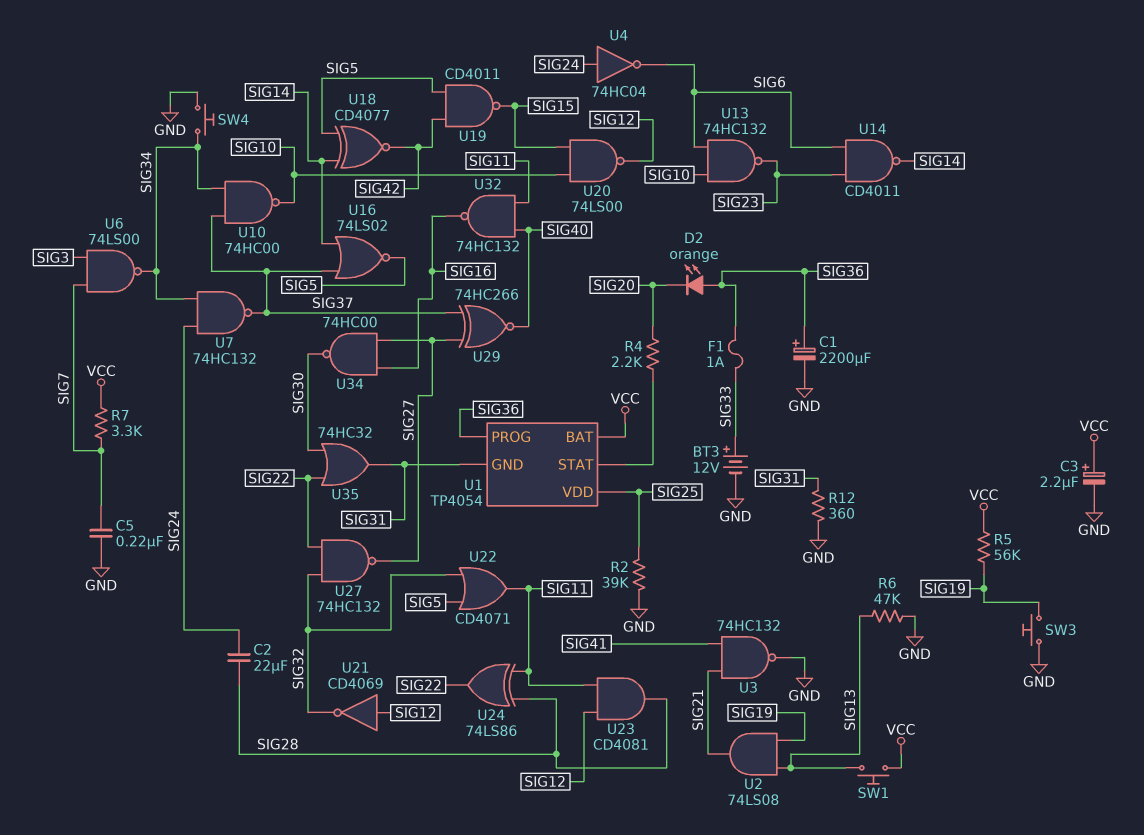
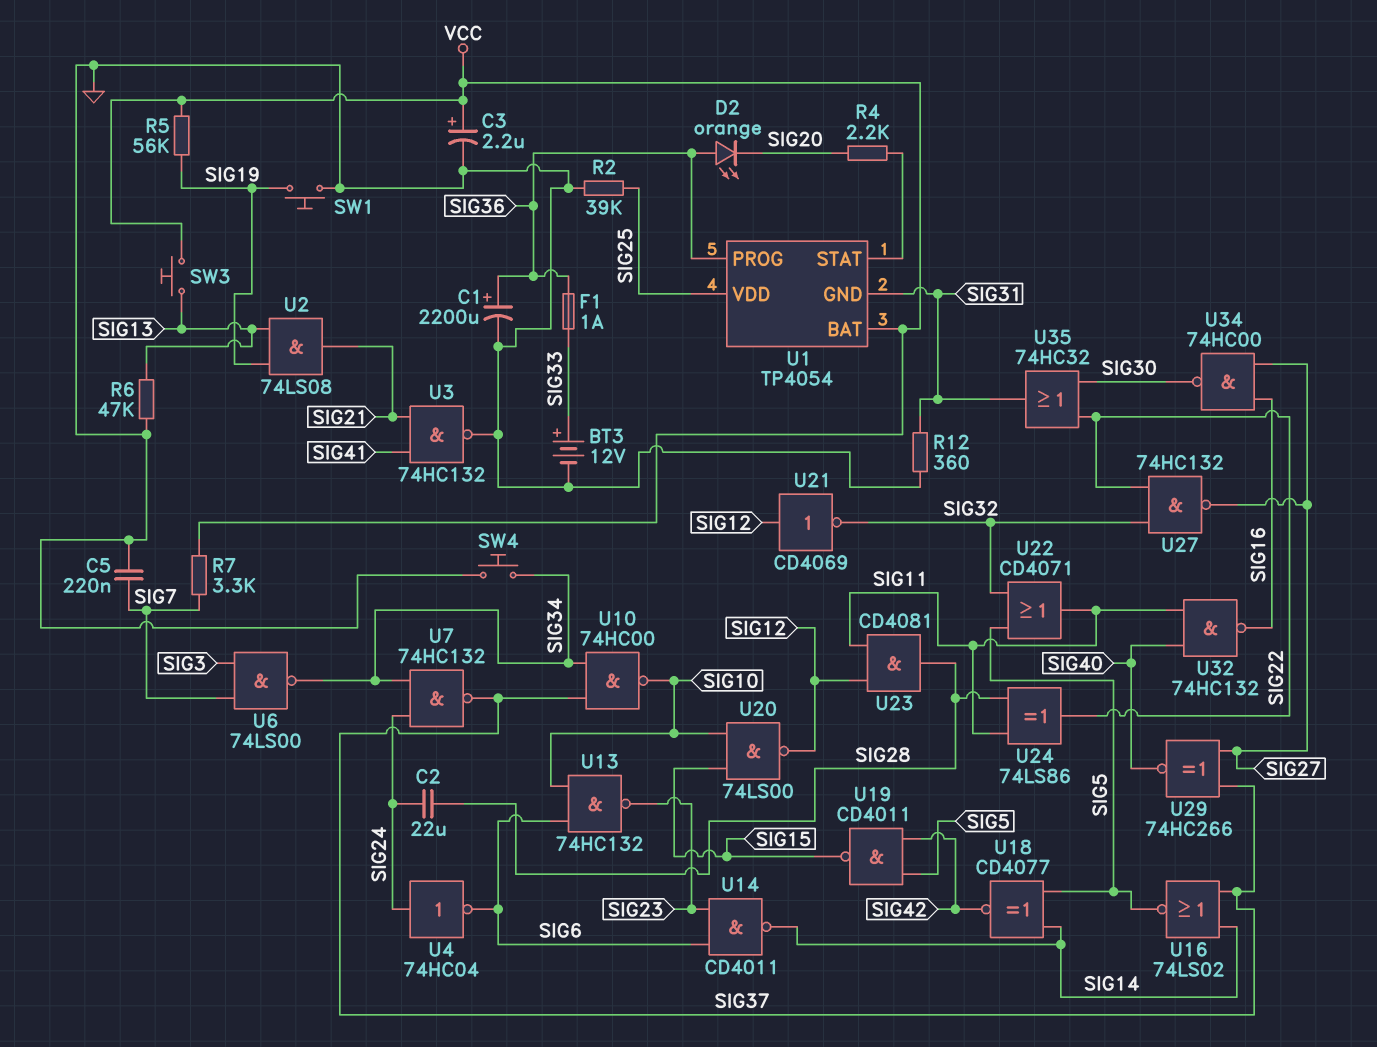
SW1: button (SIG13, VCC) -> button (GND, SIG19)
SW3: button (GND, SIG19) -> button (SIG13, VCC)

